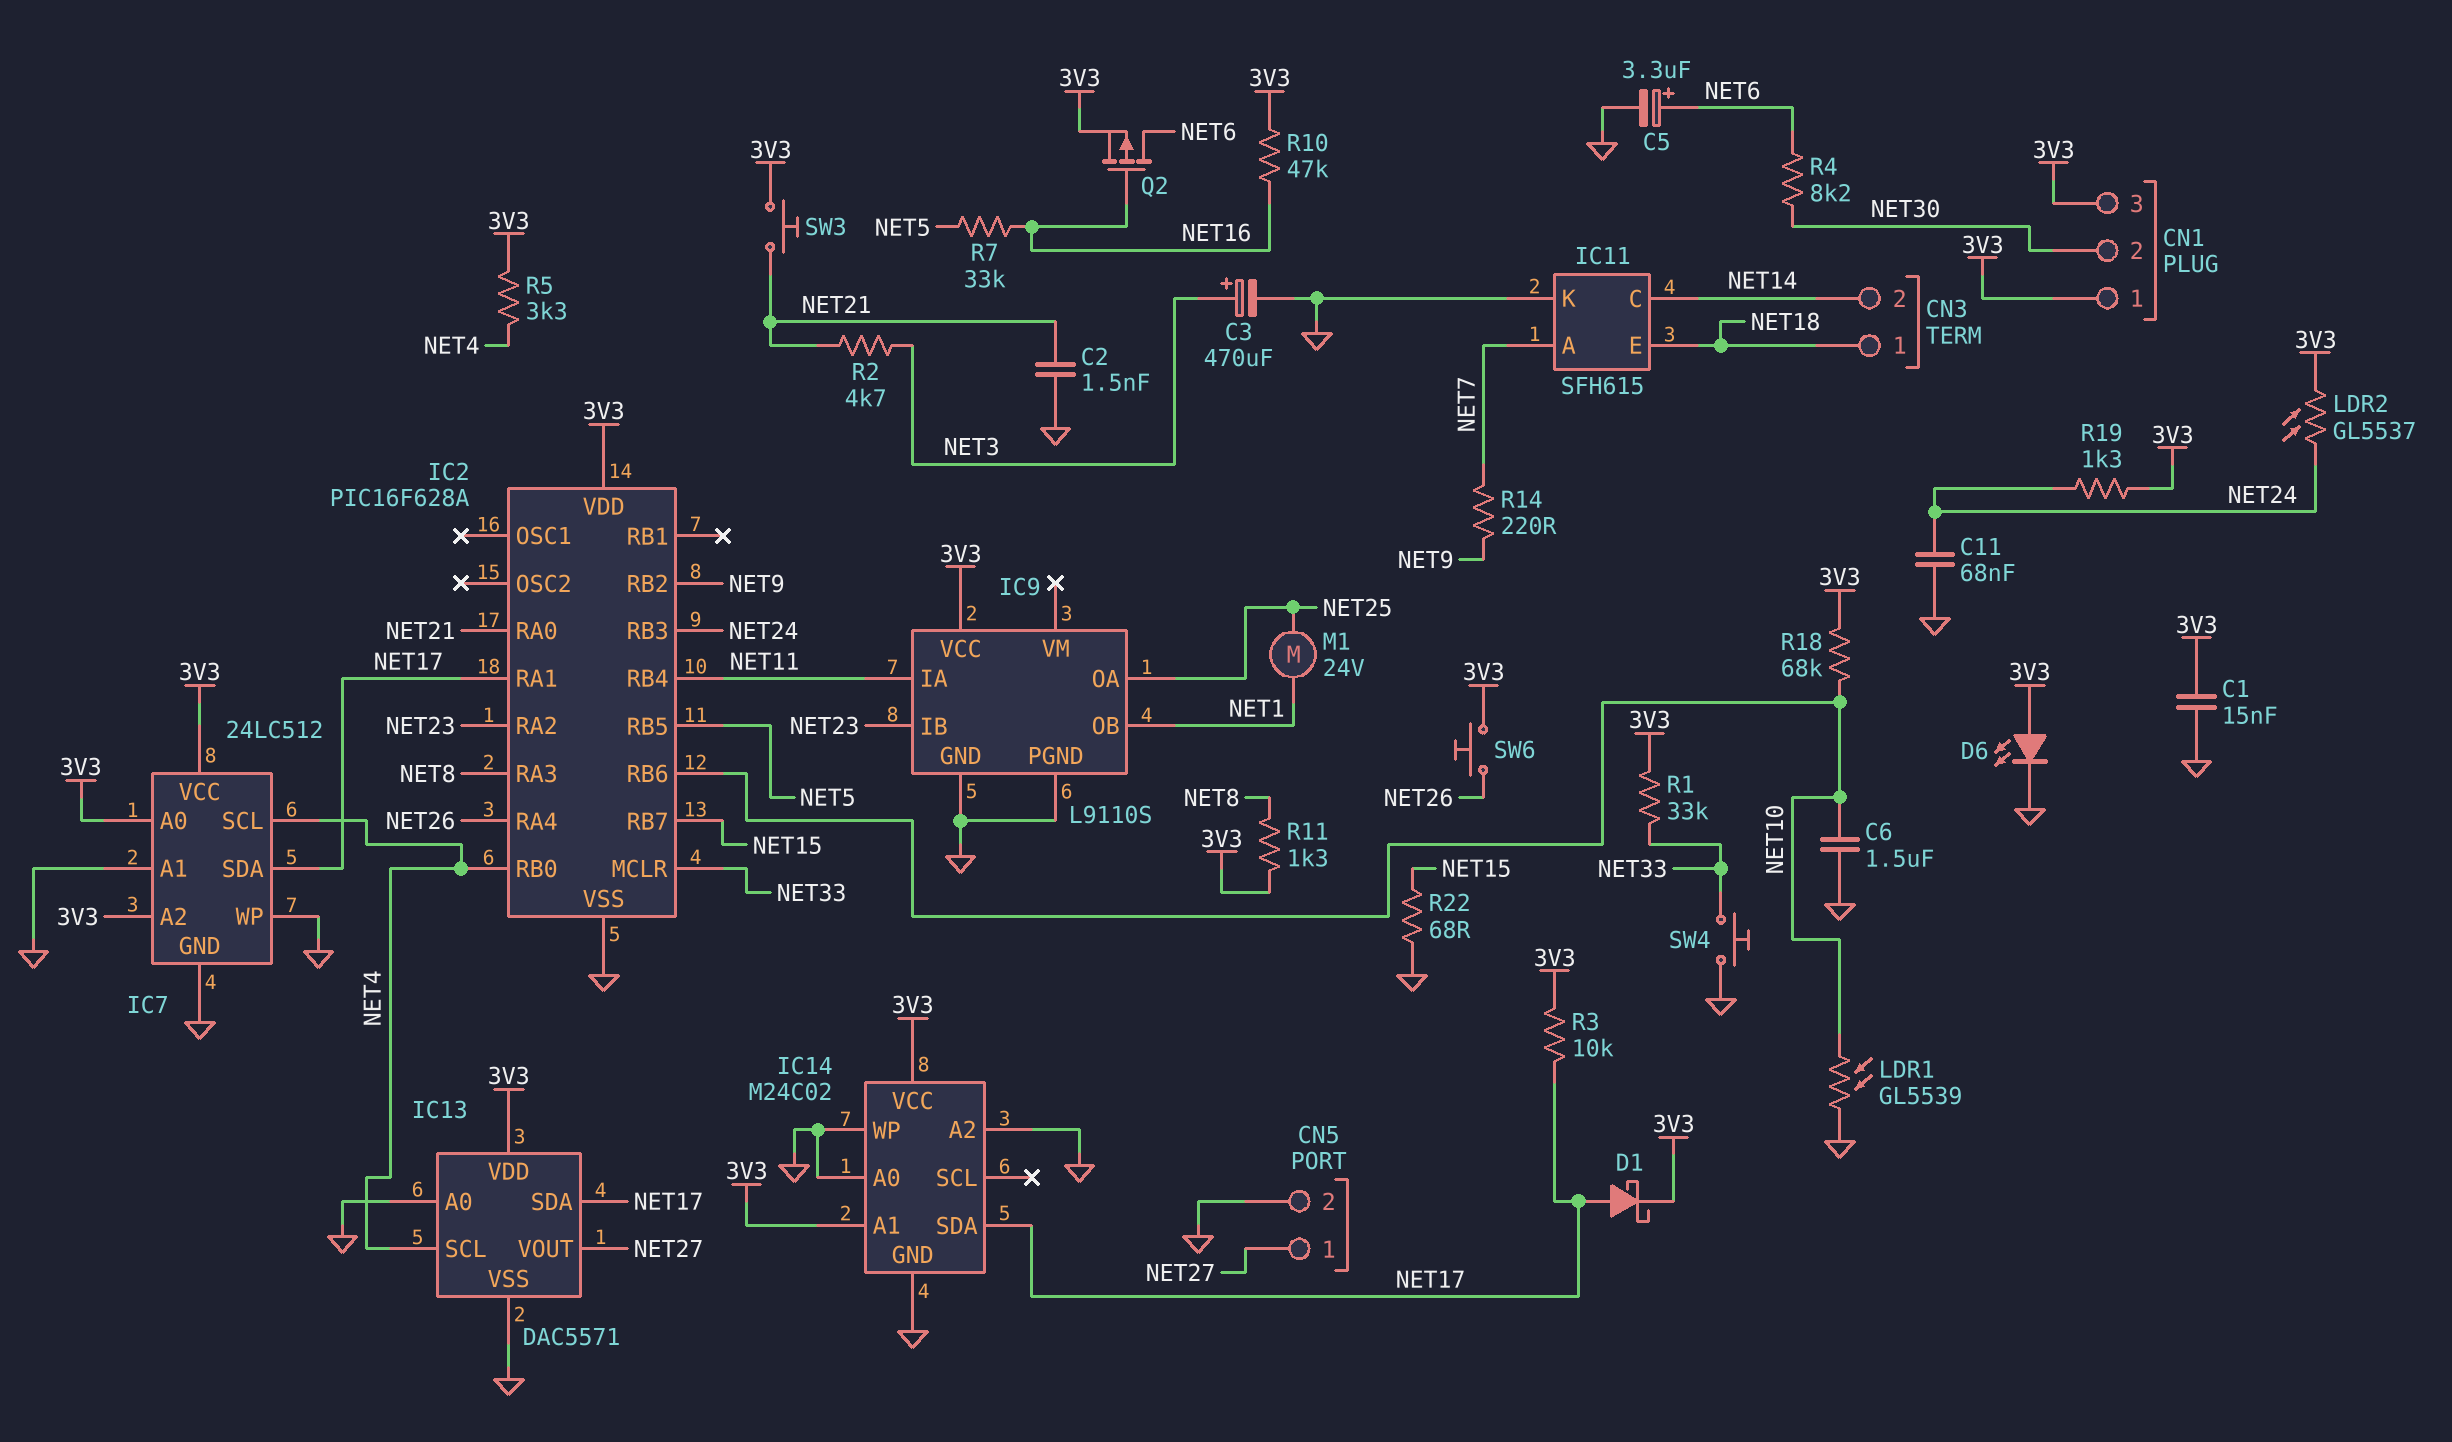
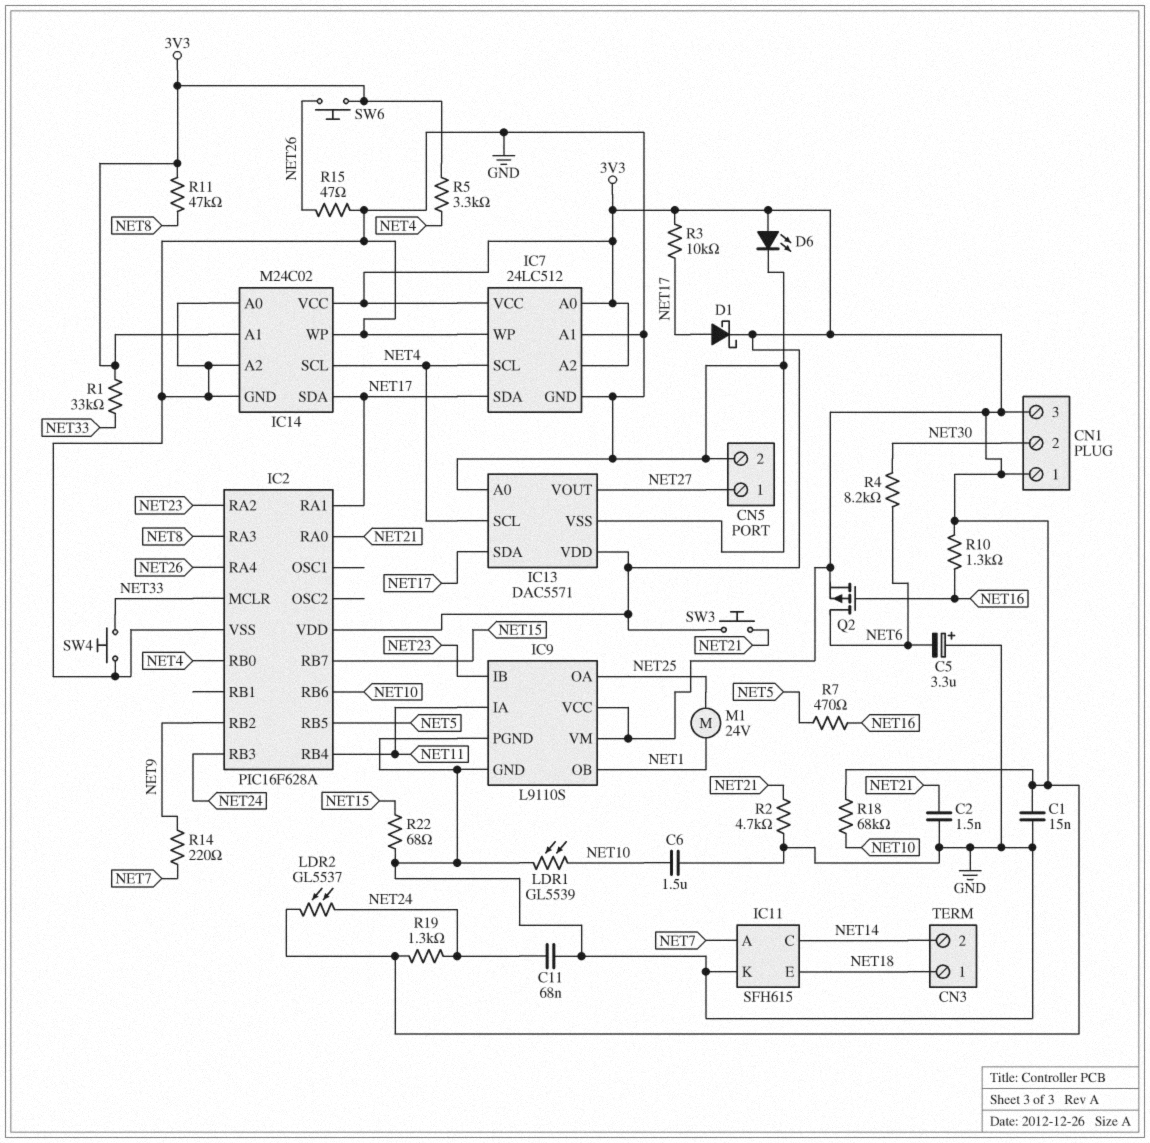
C3: 470uF (plus NET3, minus GND) -> none
C5: 3.3uF (plus NET6, minus GND) -> 3.3uF (plus GND, minus NET6)
IC9 pin VM: none -> 3V3
IC14 pin SCL: none -> NET4
R2: 4.7k (NET3, NET21) -> 4.7k (GND, NET21)
R7: 33k (NET5, NET16) -> 470 (NET5, NET16)
R10: 47k (3V3, NET16) -> 1.3k (3V3, NET16)
R11: 1.3k (3V3, NET8) -> 47k (3V3, NET8)
R15: none -> 47 (GND, NET26)

